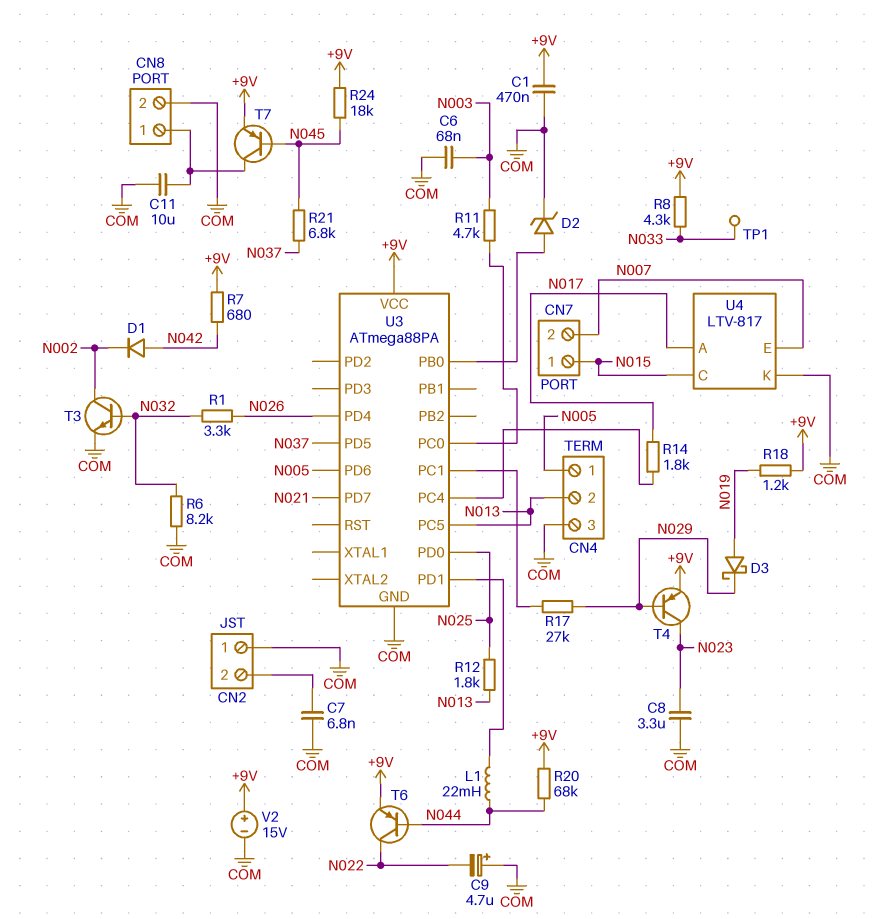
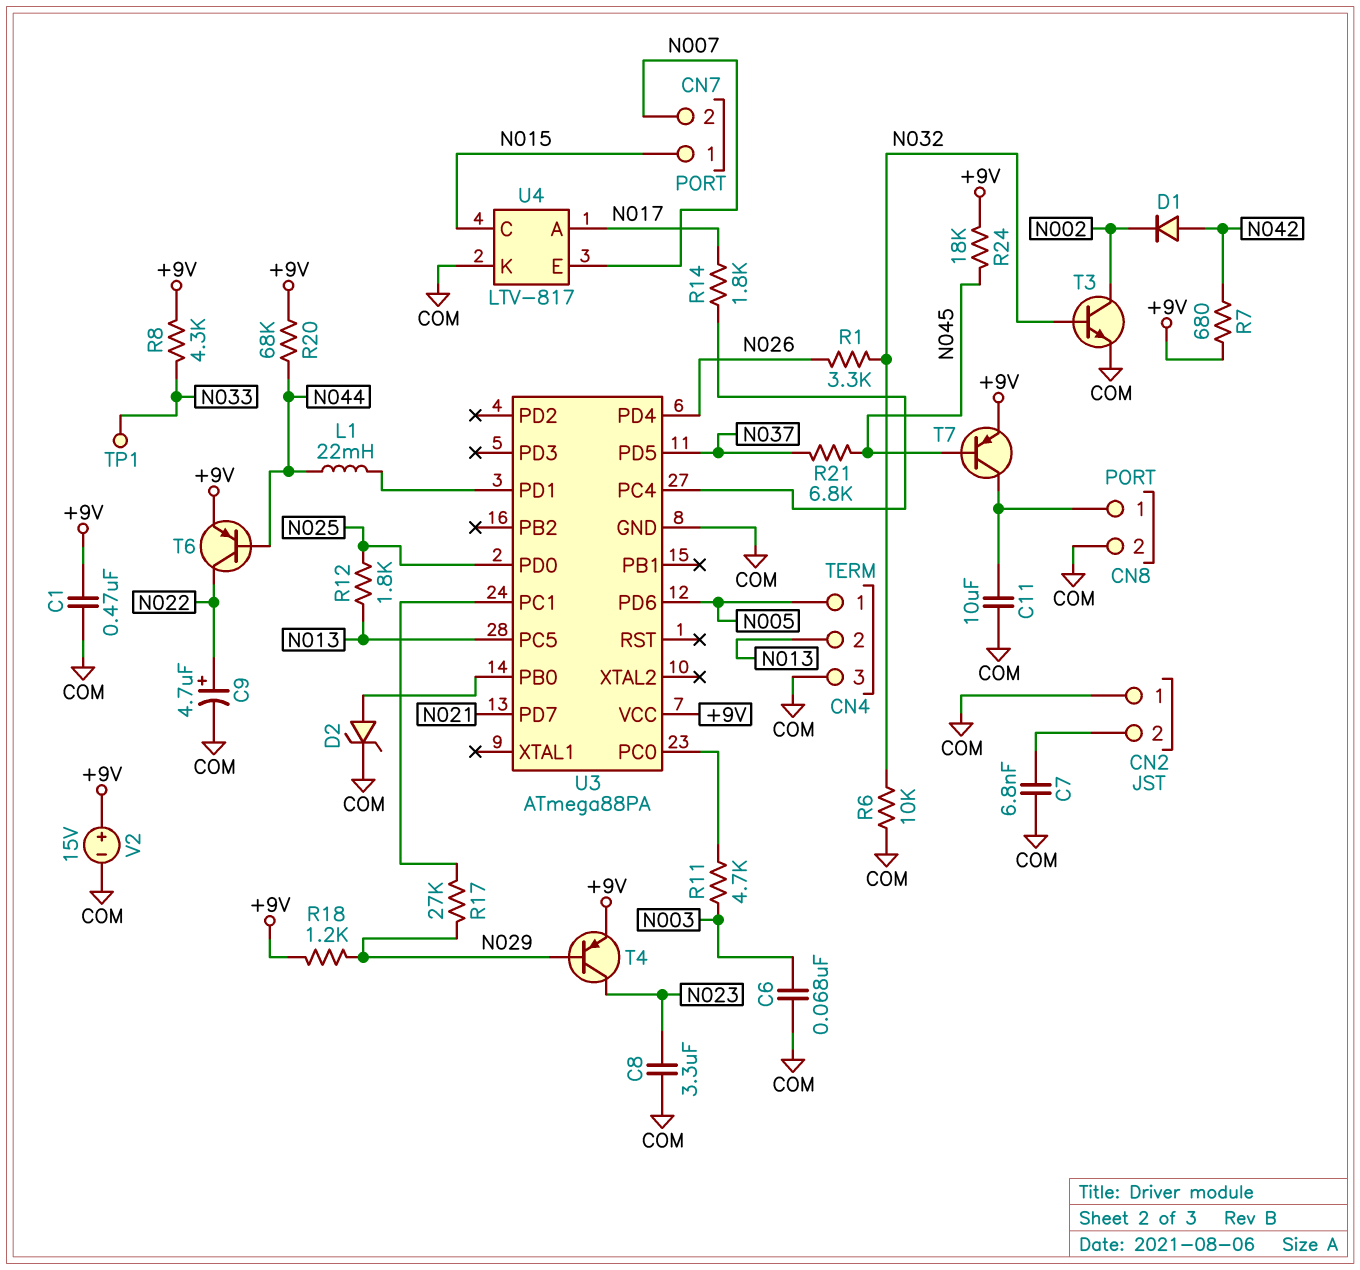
C9: 4.7uF (plus COM, minus N022) -> 4.7uF (plus N022, minus COM)
D3: schottky (A N019, K N029) -> none
R6: 8.2k (COM, N032) -> 10k (COM, N032)
R18: 1.2k (+9V, N019) -> 1.2k (+9V, N029)

